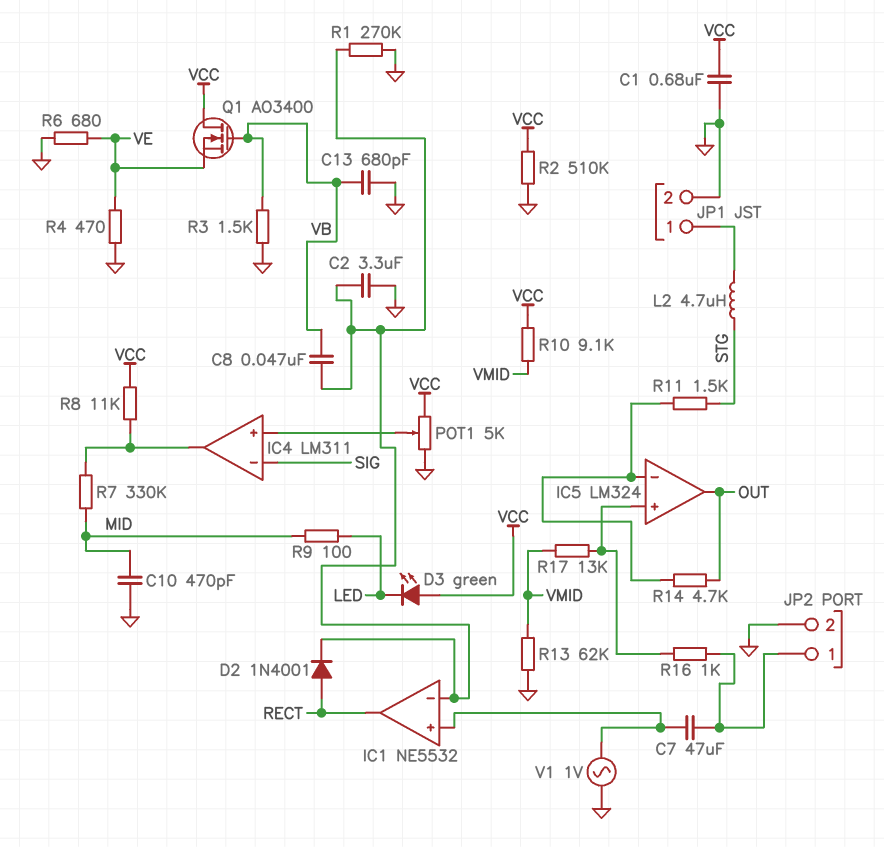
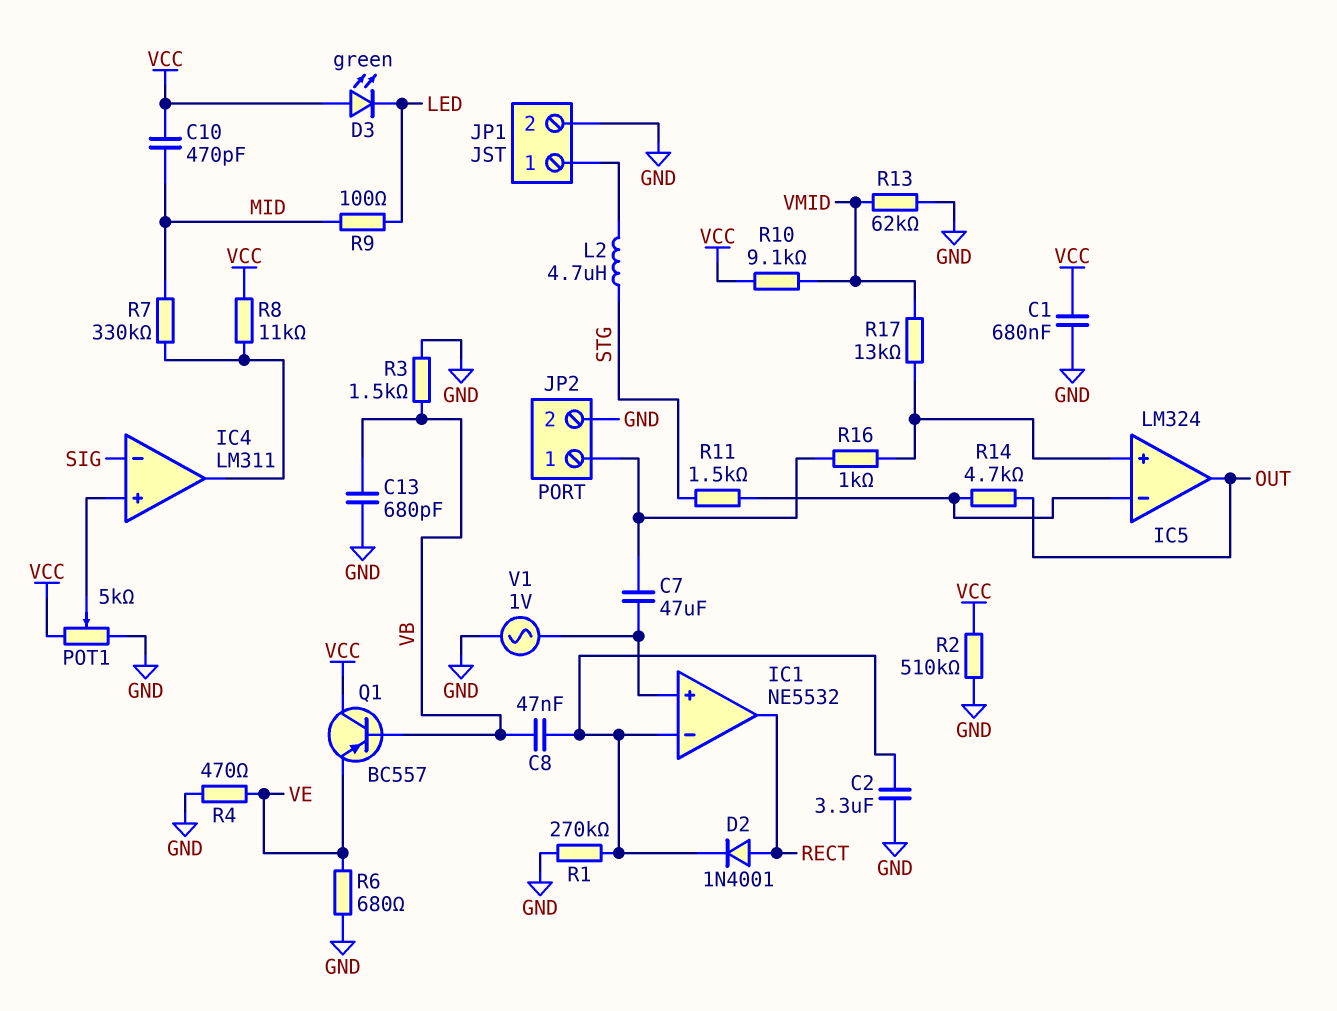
C10: 470pF (GND, MID) -> 470pF (MID, VCC)
Q1: NMOS AO3400 (G VB, D VCC, S VE) -> PNP BC557 (B VB, C VCC, E VE)

